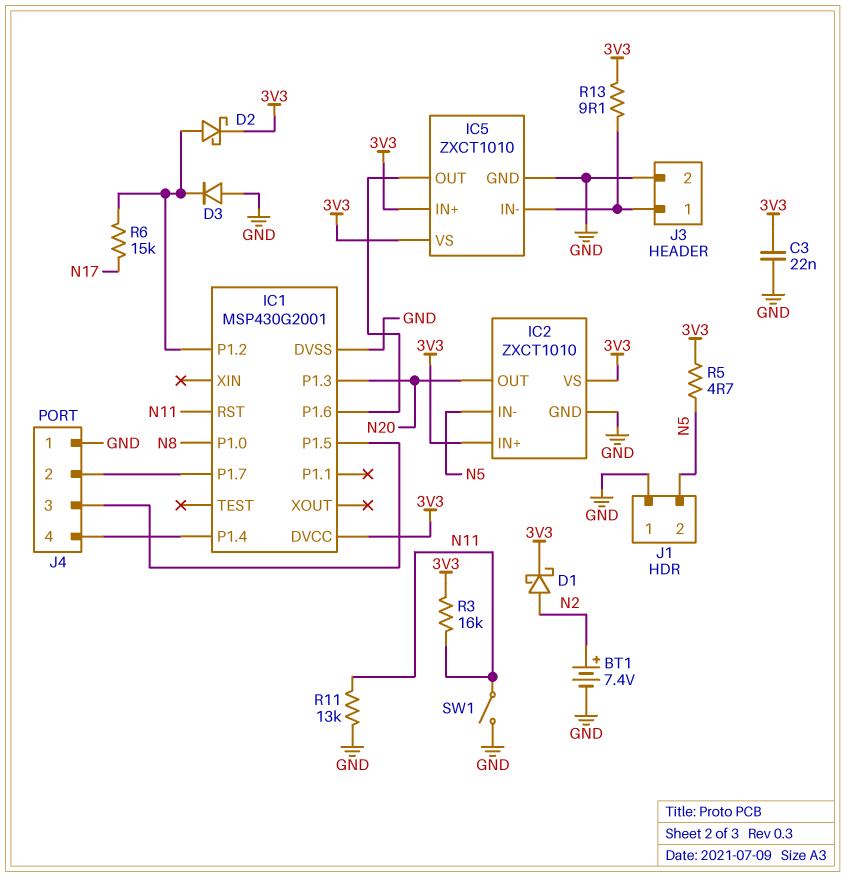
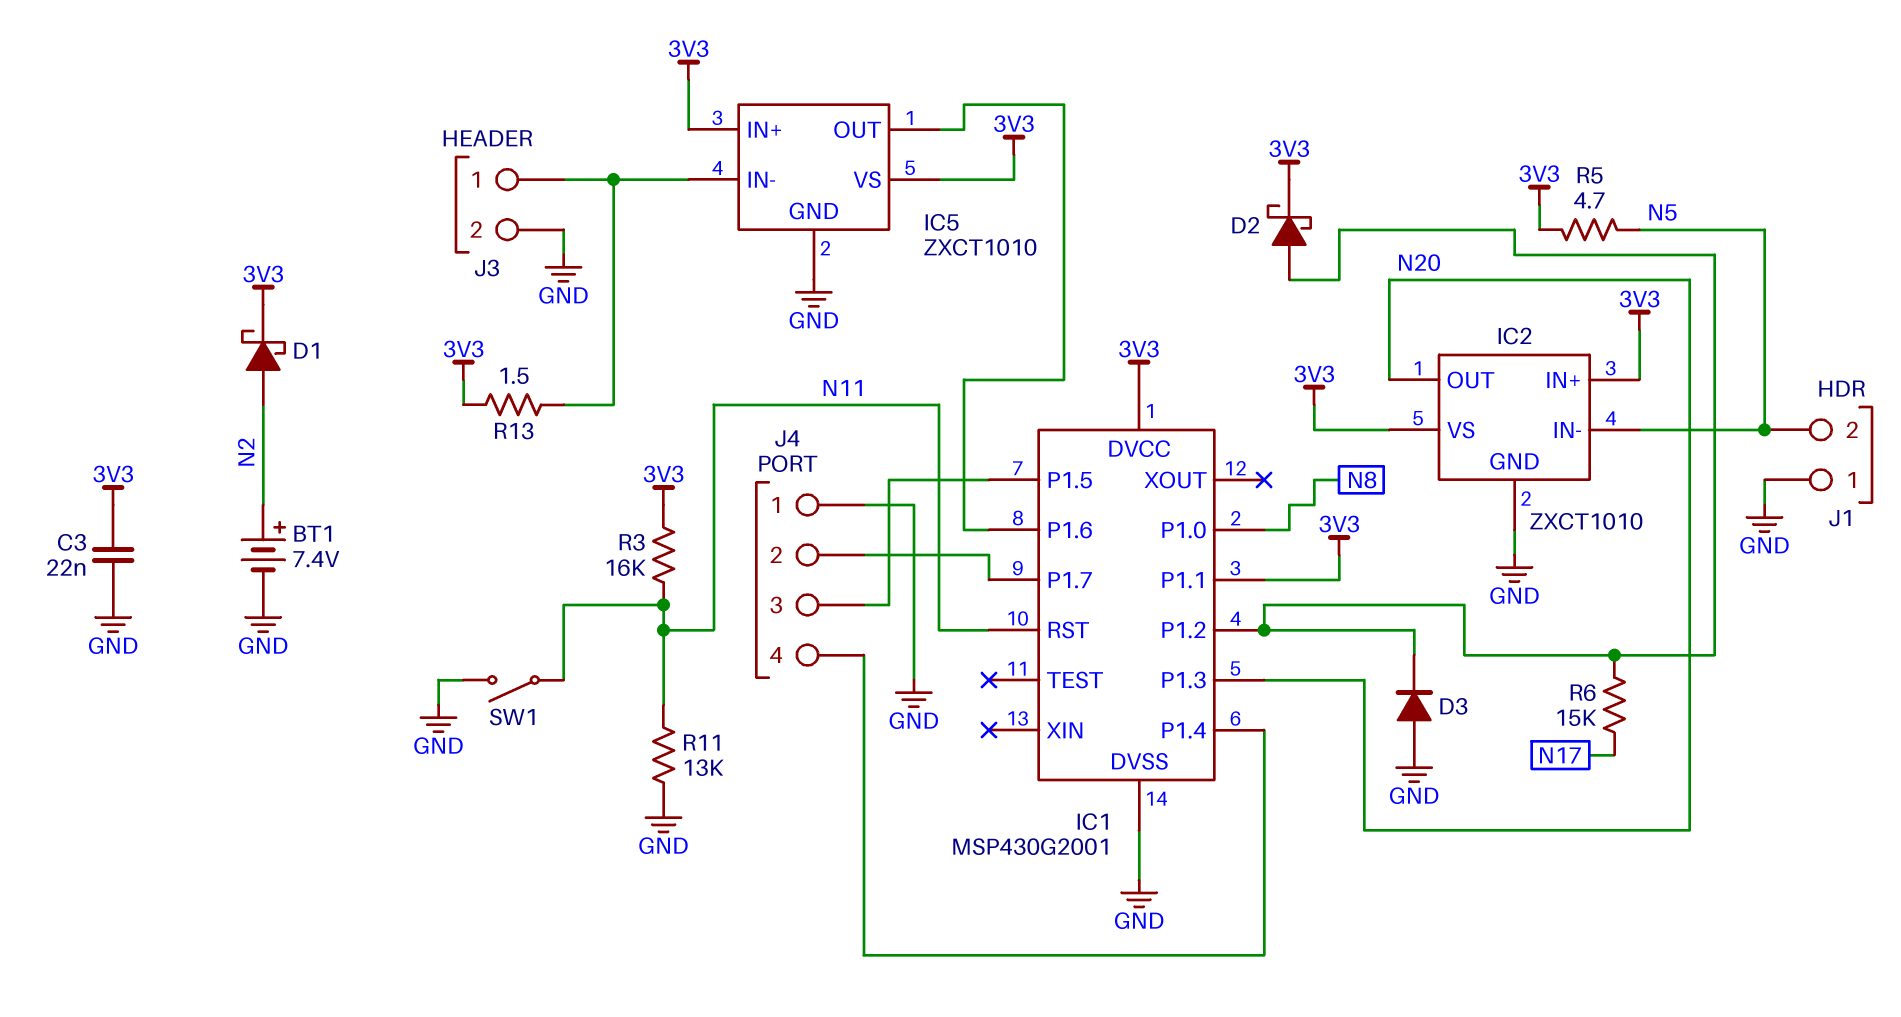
IC1 pin P1.1: none -> 3V3
R13: 9.1 (3V3, IC5/IN-) -> 1.5 (3V3, IC5/IN-)

